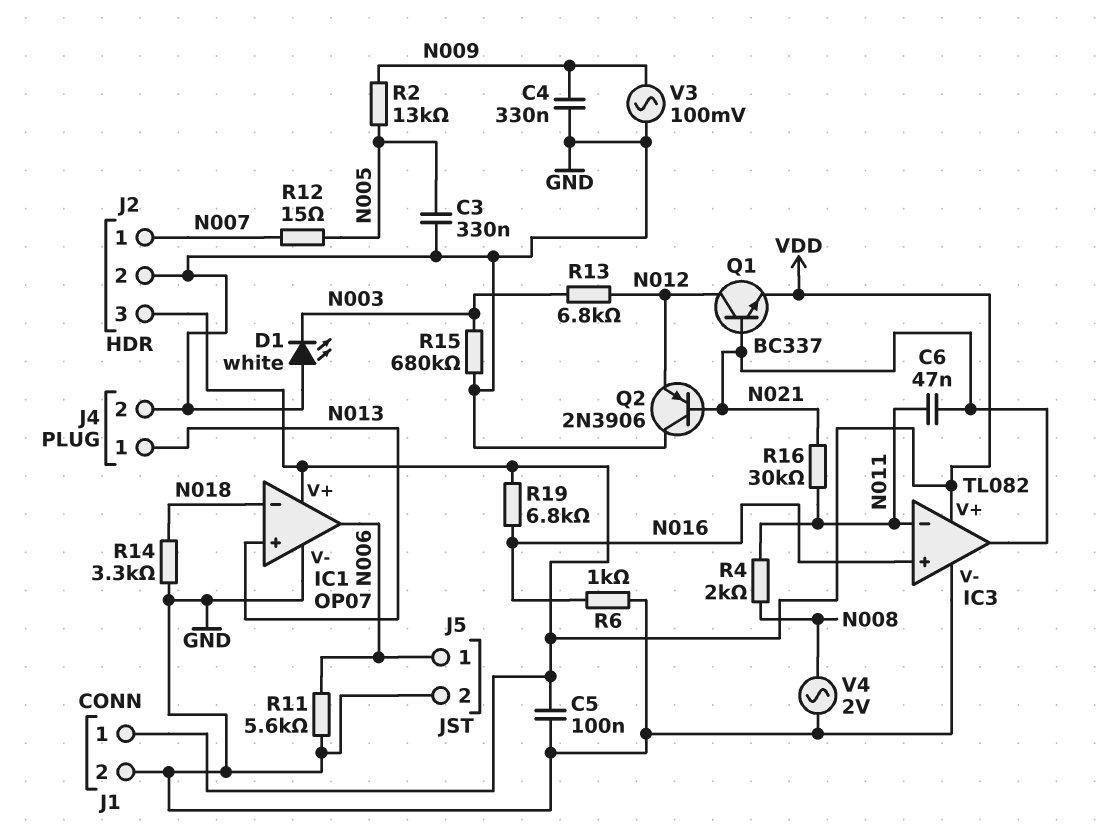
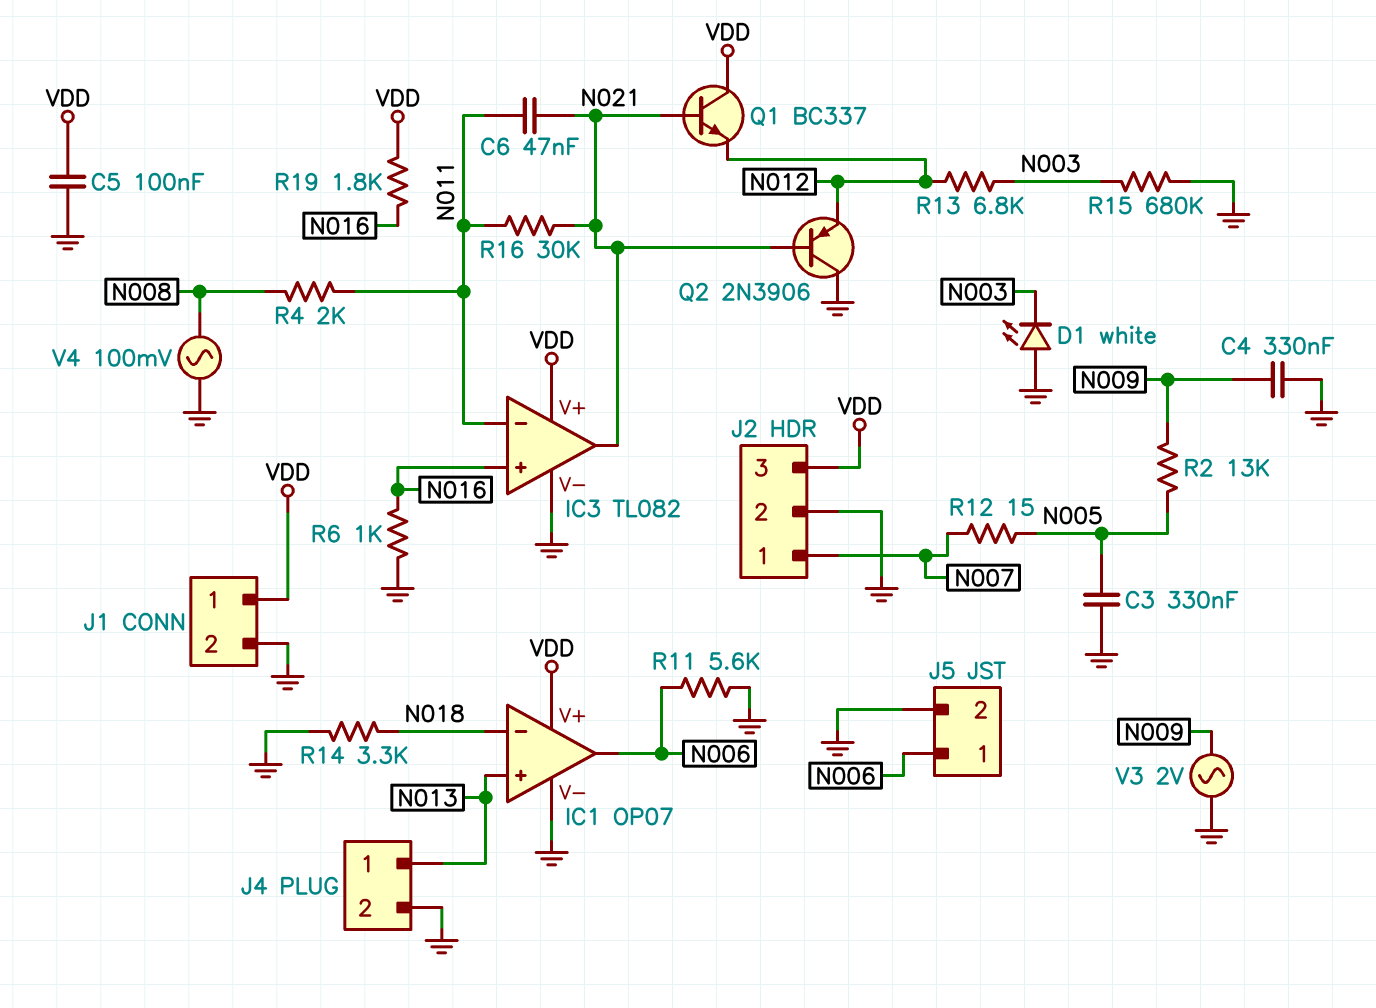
Q1: NPN BC337 (B N021, C N012, E VDD) -> NPN BC337 (B N021, C VDD, E N012)
R19: 6.8k (N016, VDD) -> 1.8k (N016, VDD)
V3: AC 100mV (GND, N009) -> AC 2V (GND, N009)
V4: AC 2V (GND, N008) -> AC 100mV (GND, N008)

